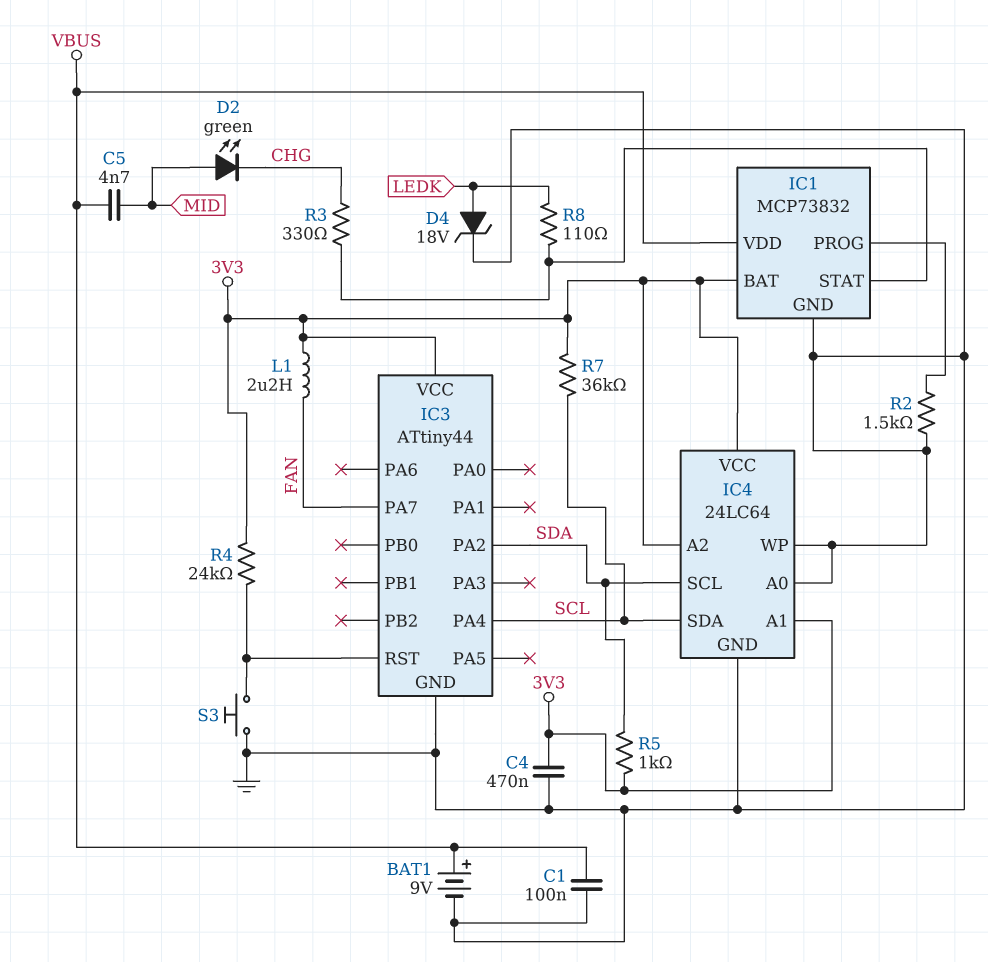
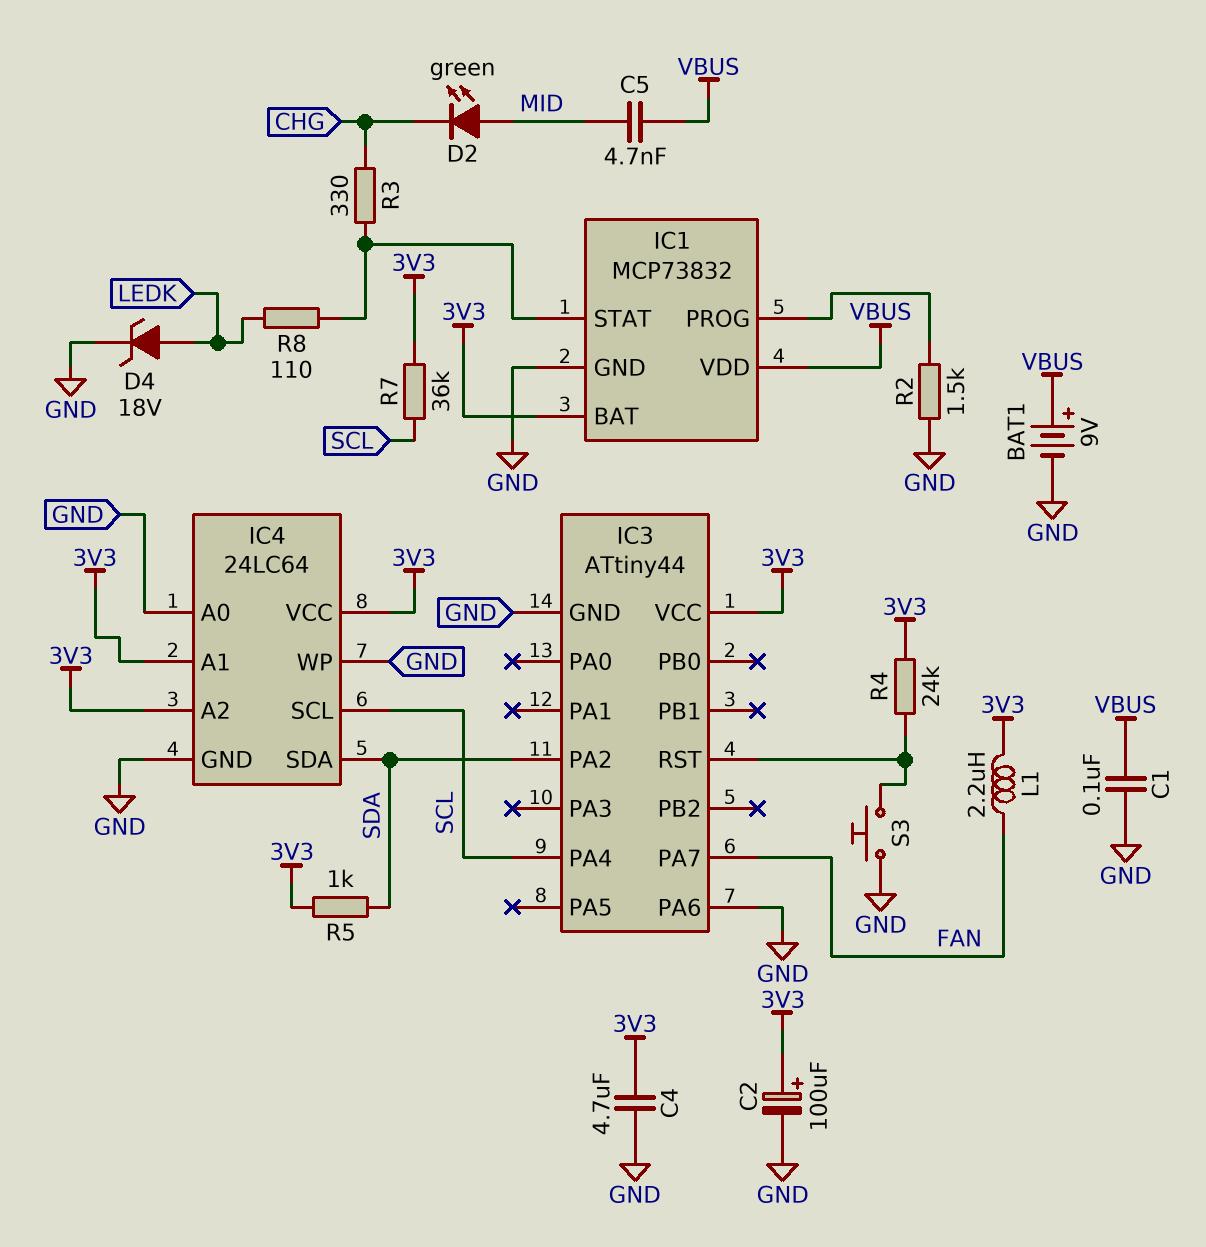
C2: none -> 100uF (plus 3V3, minus GND)
C4: 470nF (3V3, GND) -> 4.7uF (3V3, GND)
IC3 pin PA6: none -> GND
IC4 pin SCL: SDA -> SCL
IC4 pin SDA: SCL -> SDA

